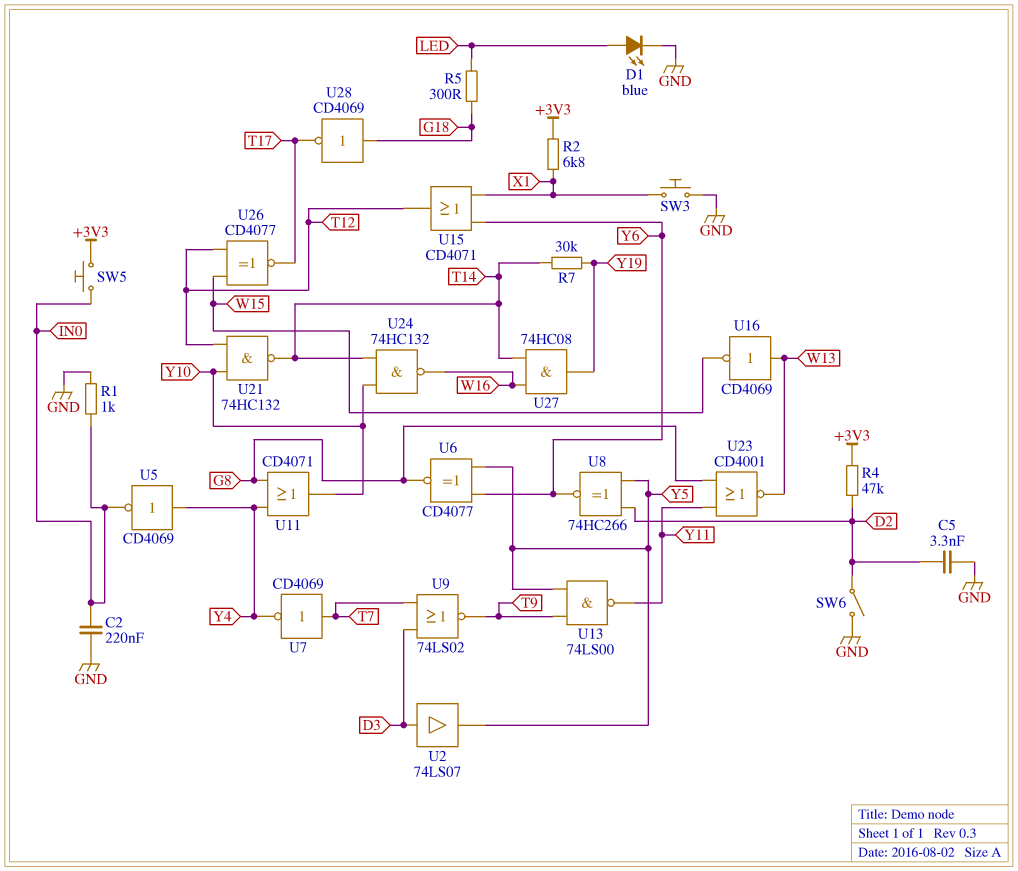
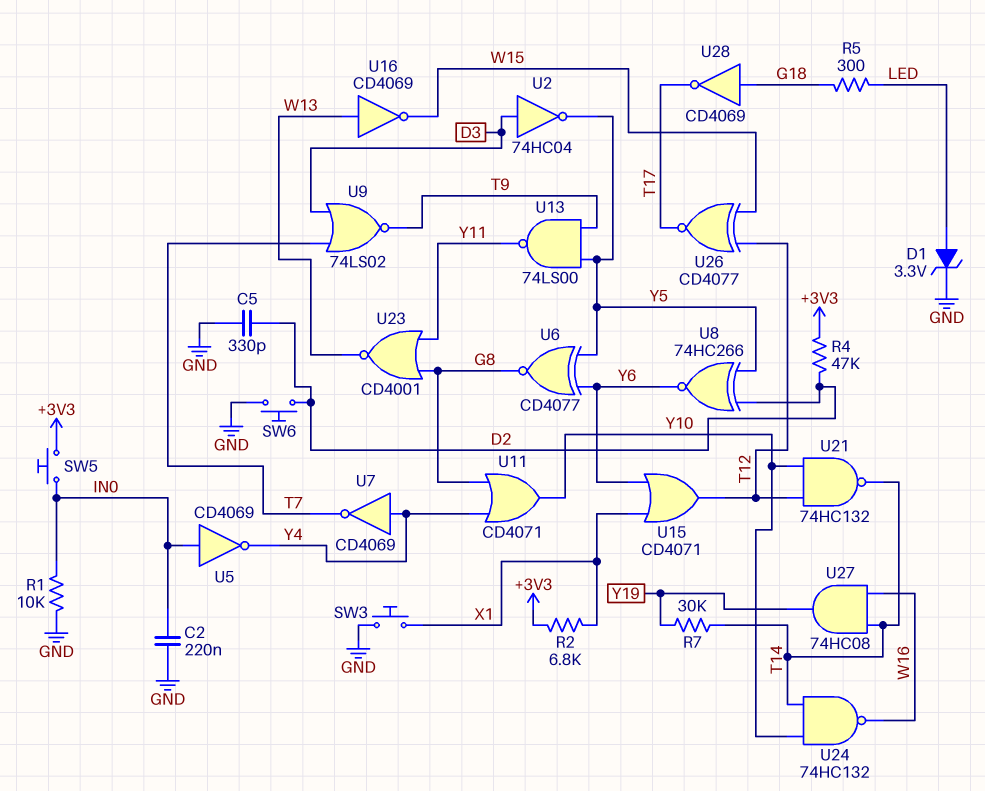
C5: 3.3nF (D2, GND) -> 330pF (D2, GND)
D1: LED blue (A LED, K GND) -> zener 3.3V (A LED, K GND)
R1: 1k (GND, IN0) -> 10k (GND, IN0)
SW6: switch (D2, GND) -> button (D2, GND)
U2: buffer 74LS07 (in D3, out Y5) -> NOT 74HC04 (in D3, out Y5)
U5: NOT CD4069 (in Y4, out IN0) -> NOT CD4069 (in IN0, out Y4)
U7: NOT CD4069 (in T7, out Y4) -> NOT CD4069 (in Y4, out T7)

